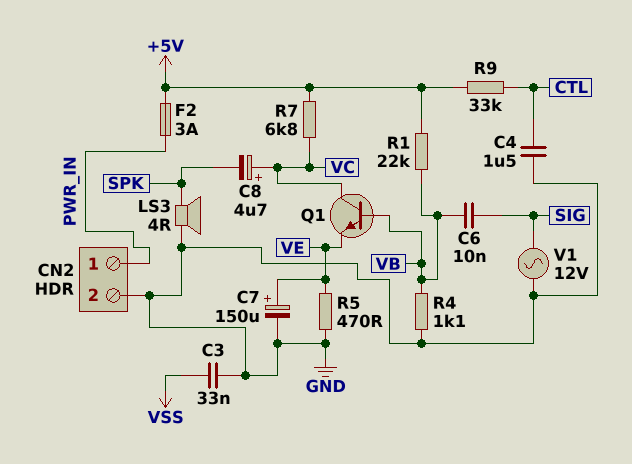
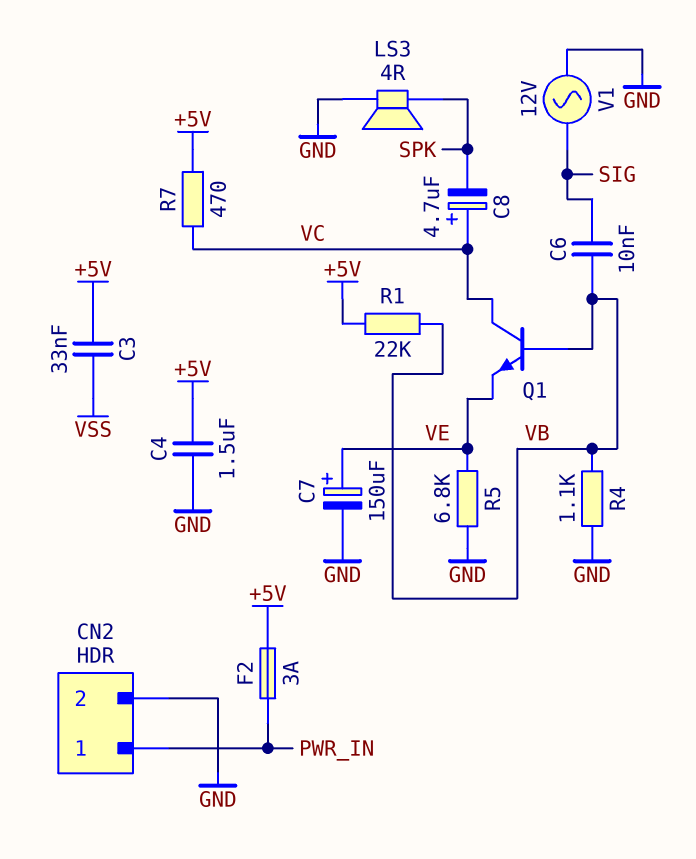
C3: 33nF (GND, VSS) -> 33nF (+5V, VSS)
C4: 1.5uF (CTL, GND) -> 1.5uF (+5V, GND)
R5: 470 (GND, VE) -> 6.8k (GND, VE)
R7: 6.8k (+5V, VC) -> 470 (+5V, VC)
R9: 33k (+5V, CTL) -> none

